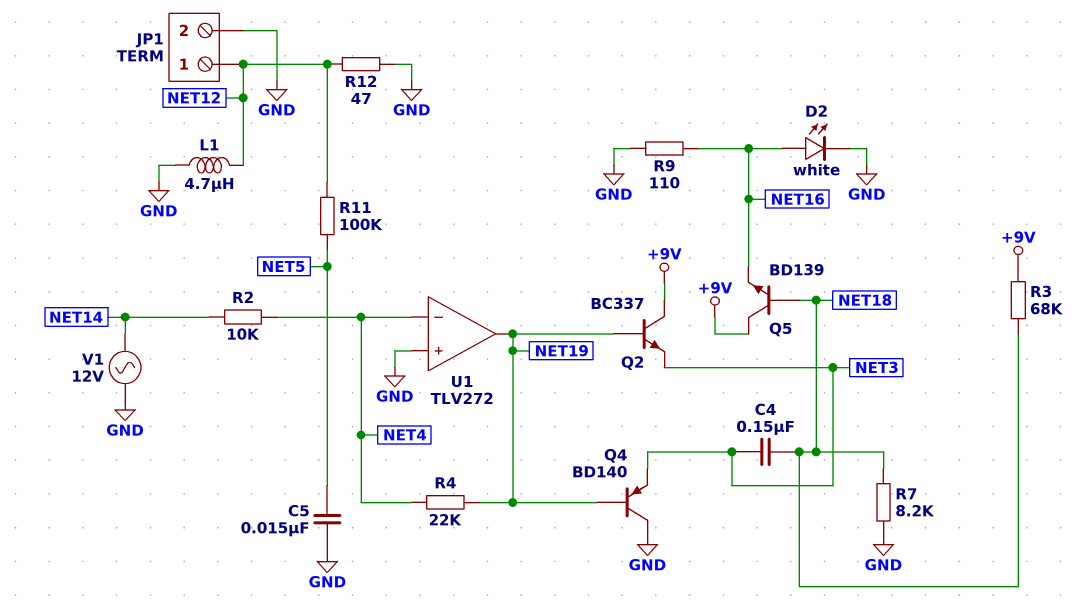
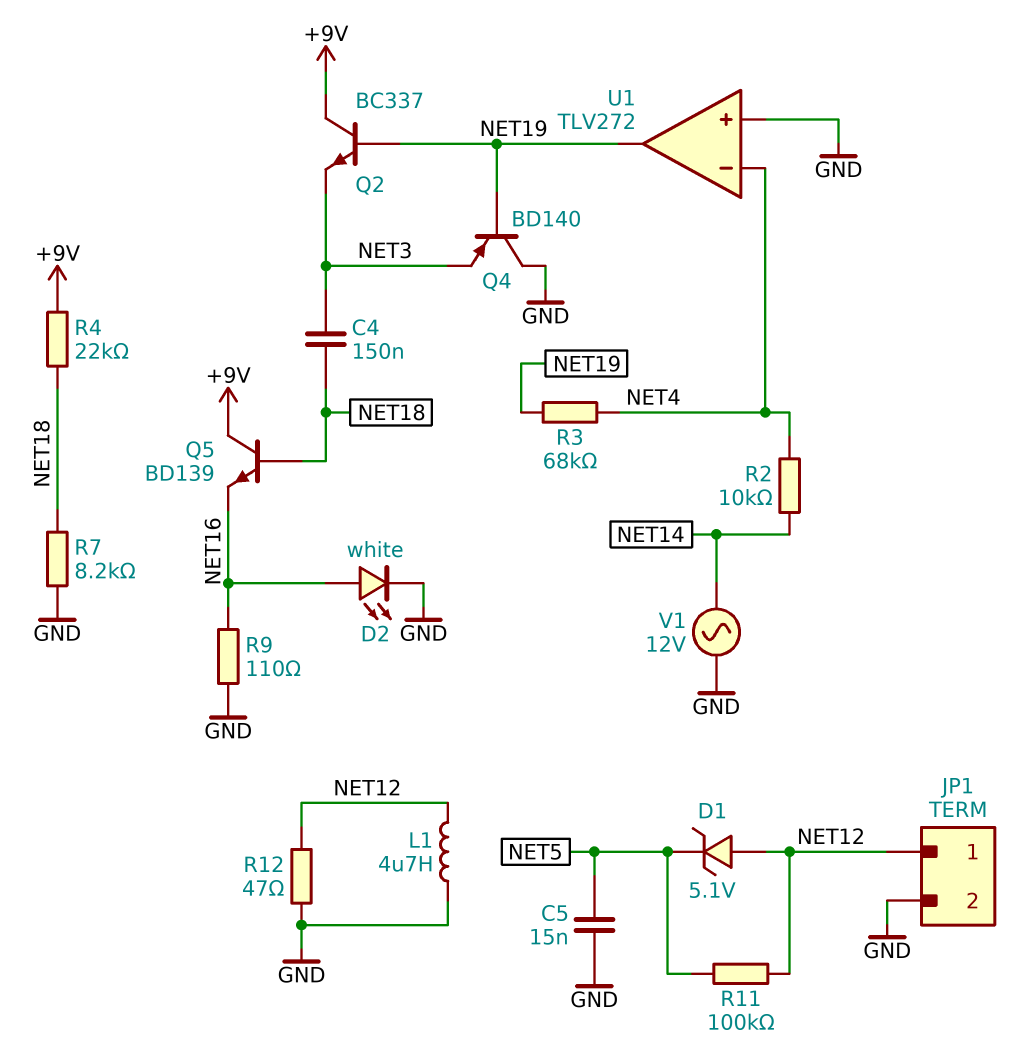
D1: none -> zener 5.1V (A NET12, K NET5)
R3: 68k (+9V, NET18) -> 68k (NET4, NET19)
R4: 22k (NET4, NET19) -> 22k (+9V, NET18)

